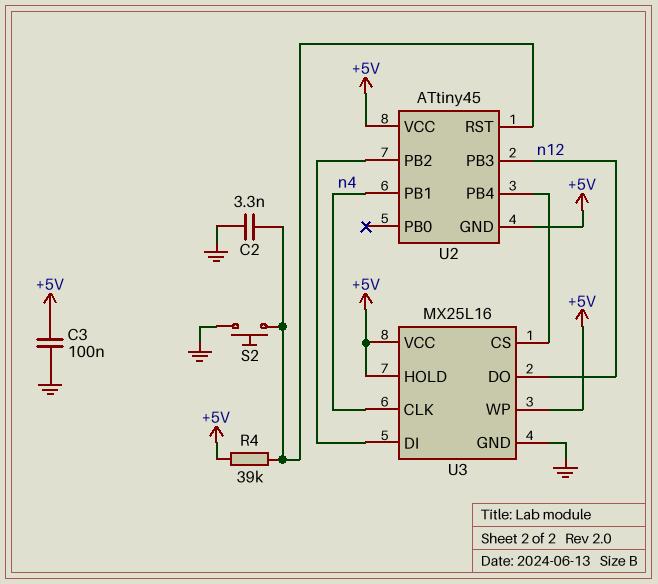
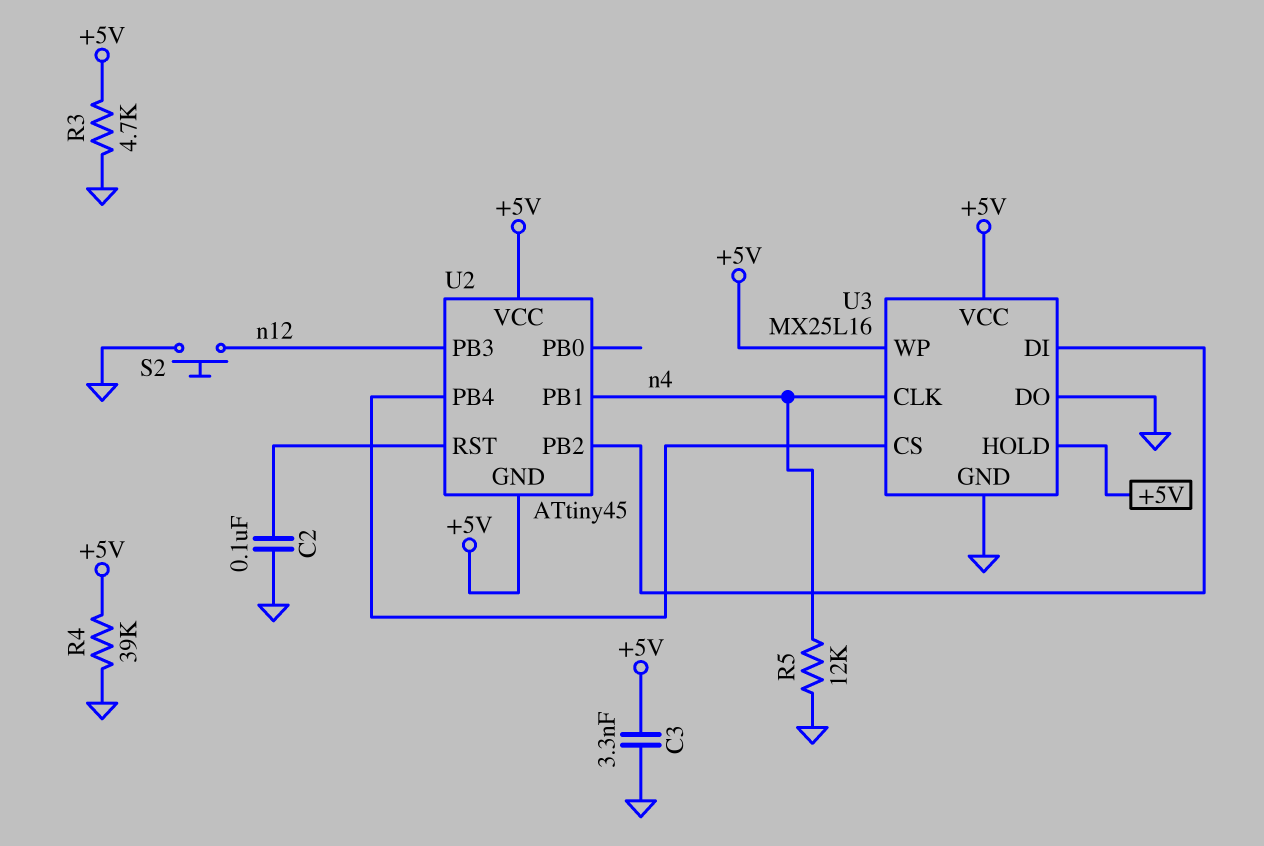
C2: 3.3nF (GND, U2/RST) -> 100nF (GND, U2/RST)
C3: 100nF (+5V, GND) -> 3.3nF (+5V, GND)
R3: none -> 4.7k (+5V, GND)
R4: 39k (+5V, U2/RST) -> 39k (+5V, GND)
R5: none -> 12k (GND, n4)
S2: button (GND, U2/RST) -> button (GND, n12)
U3 pin DO: n12 -> GND

